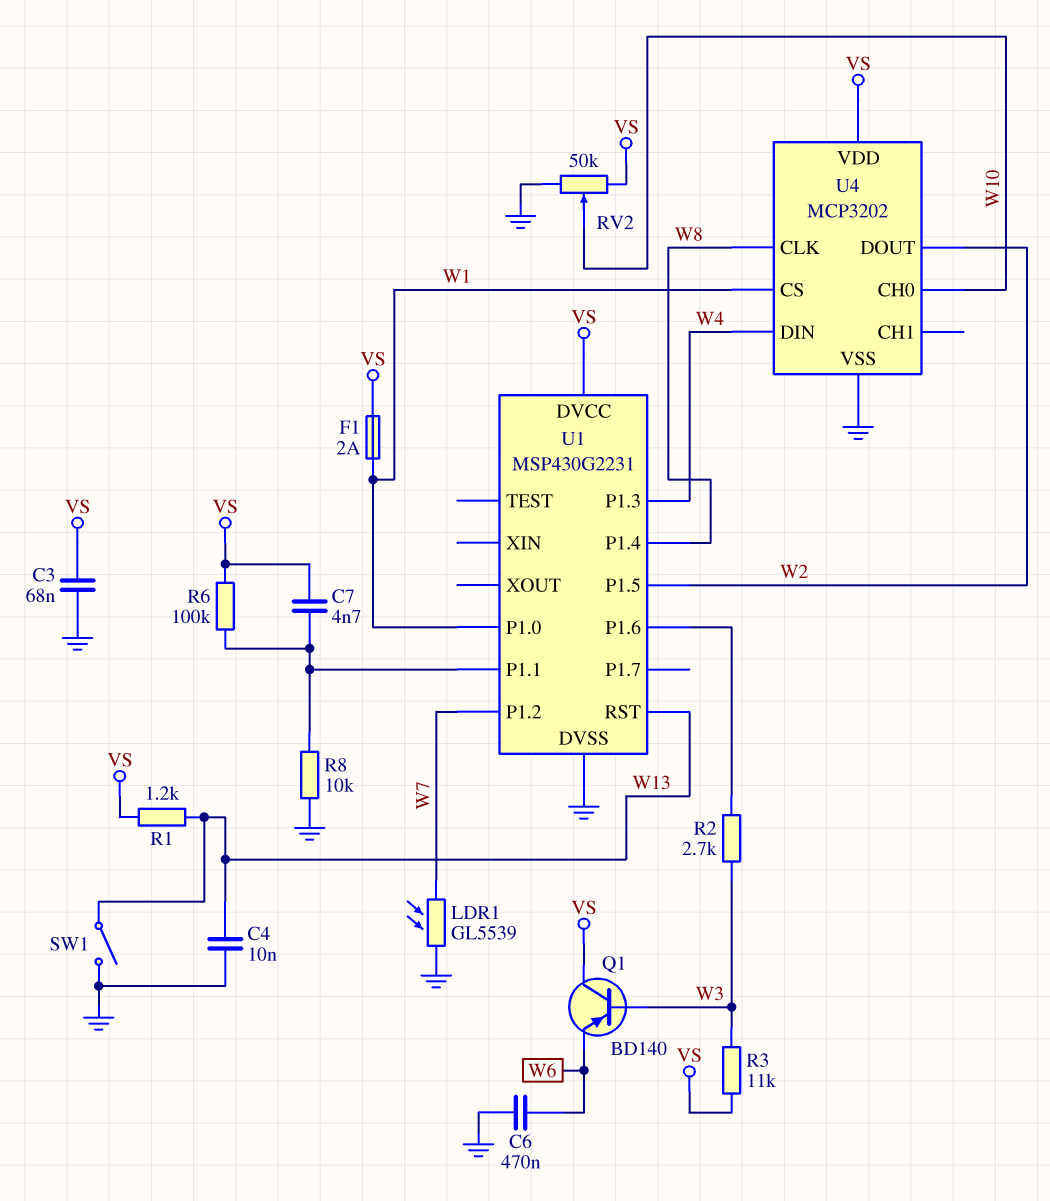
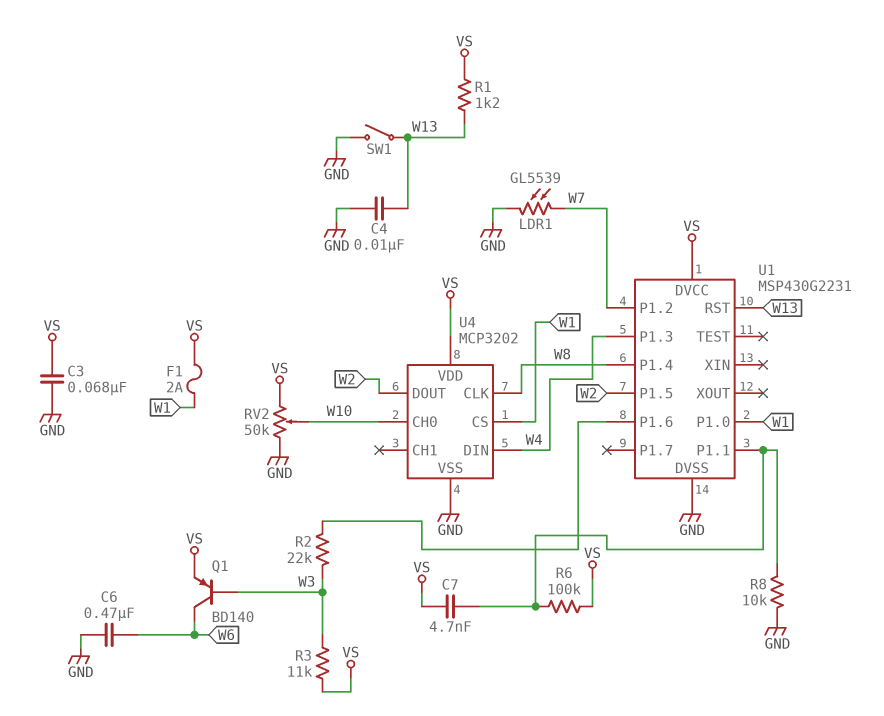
Q1: PNP BD140 (B W3, C VS, E W6) -> PNP BD140 (B W3, C W6, E VS)
R2: 2.7k (U1/P1.6, W3) -> 22k (U1/P1.6, W3)

